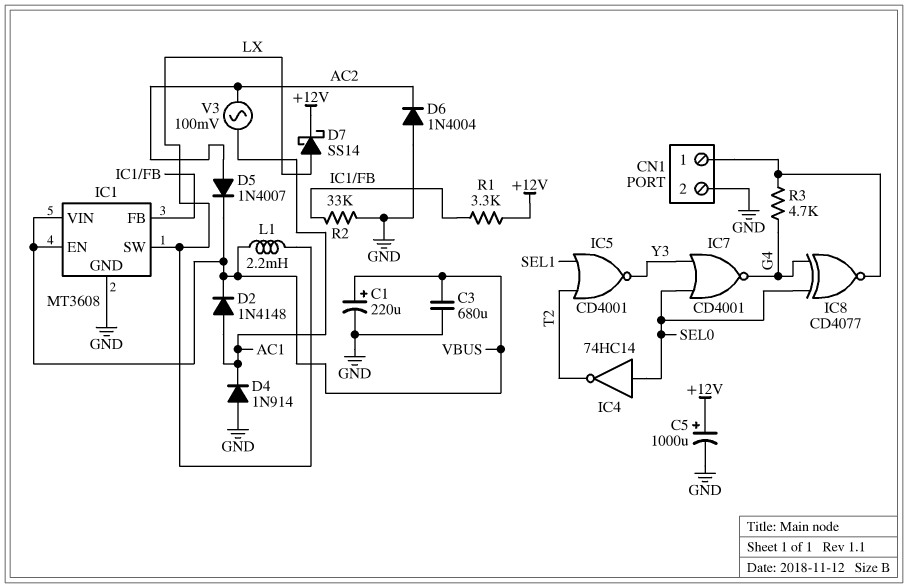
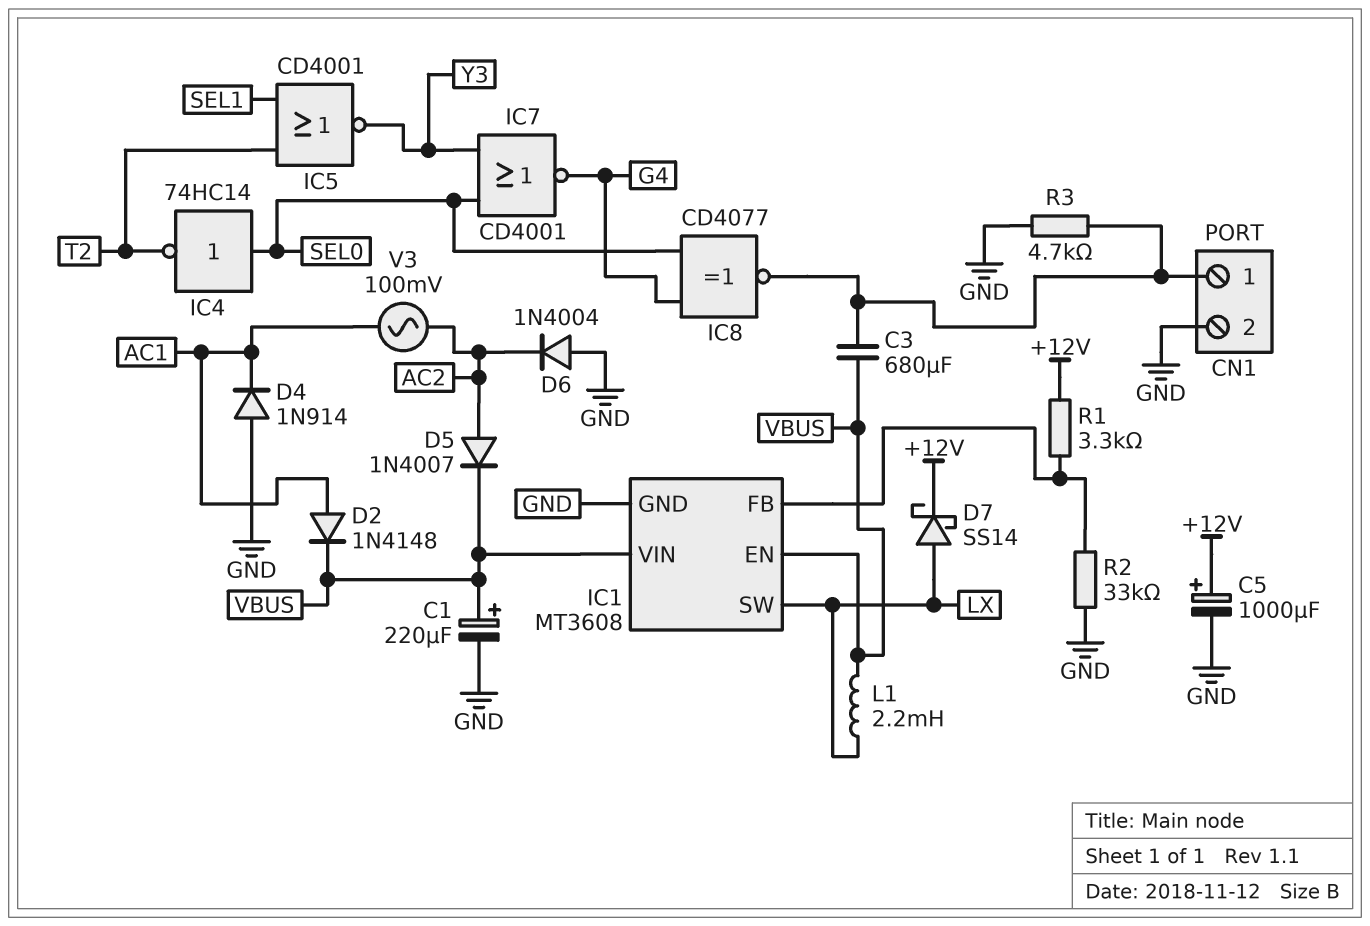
C3: 680uF (GND, VBUS) -> 680uF (CN1/1, VBUS)
R3: 4.7k (CN1/1, G4) -> 4.7k (CN1/1, GND)

